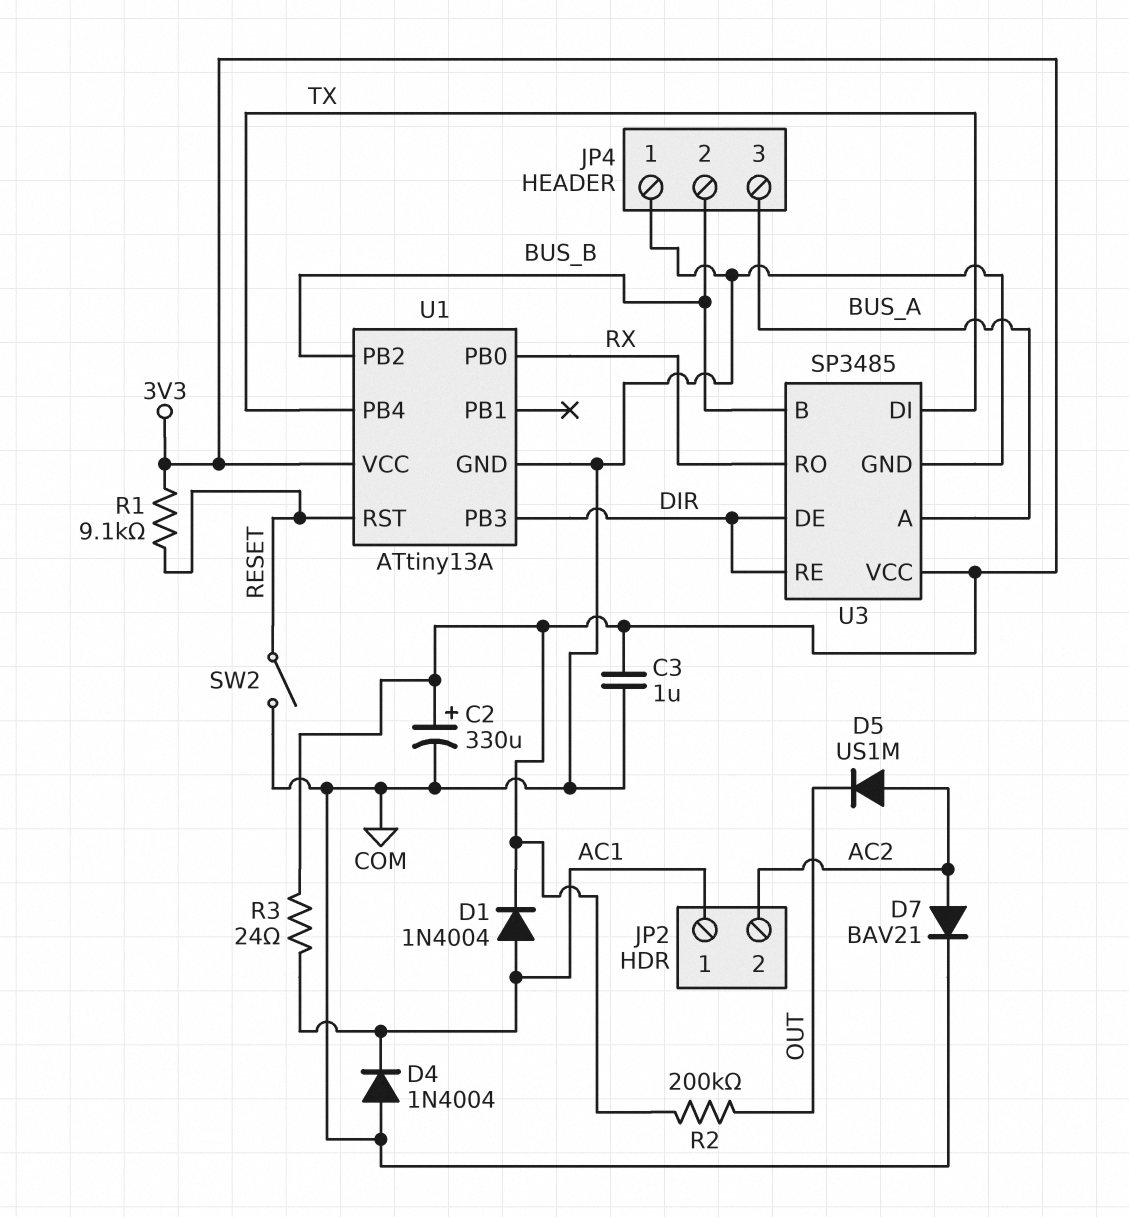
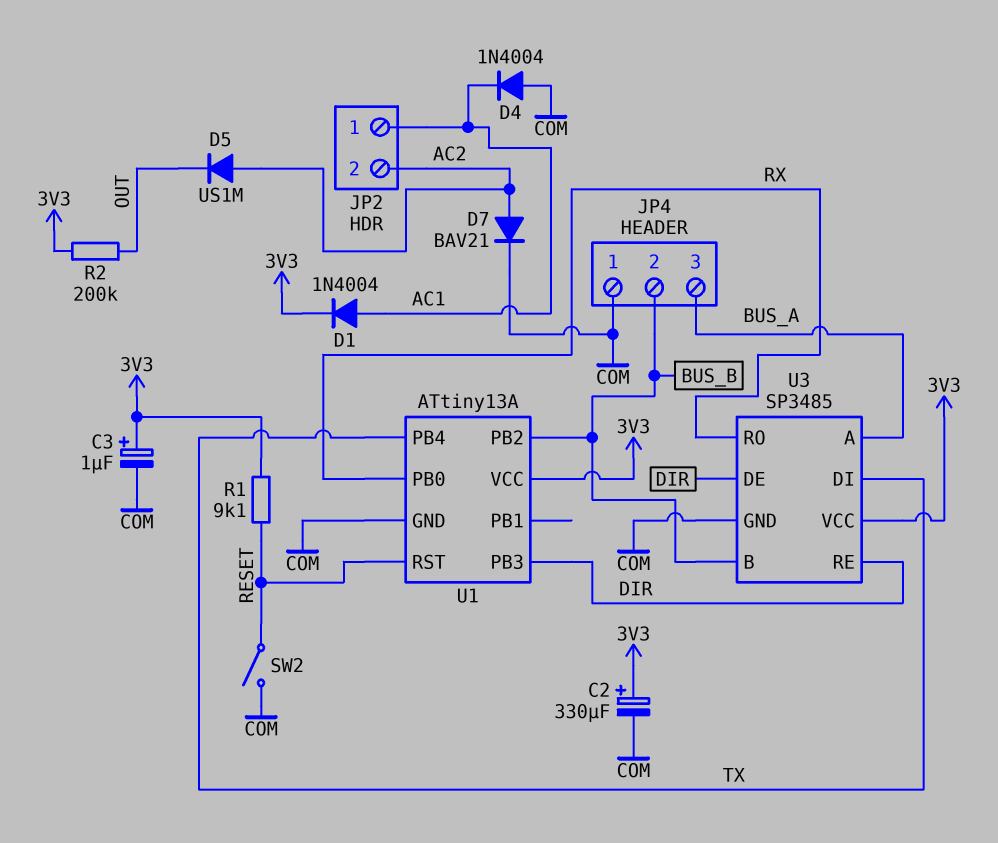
C3: 1uF (3V3, COM) -> 1uF (plus 3V3, minus COM)
R3: 24 (3V3, AC1) -> none

